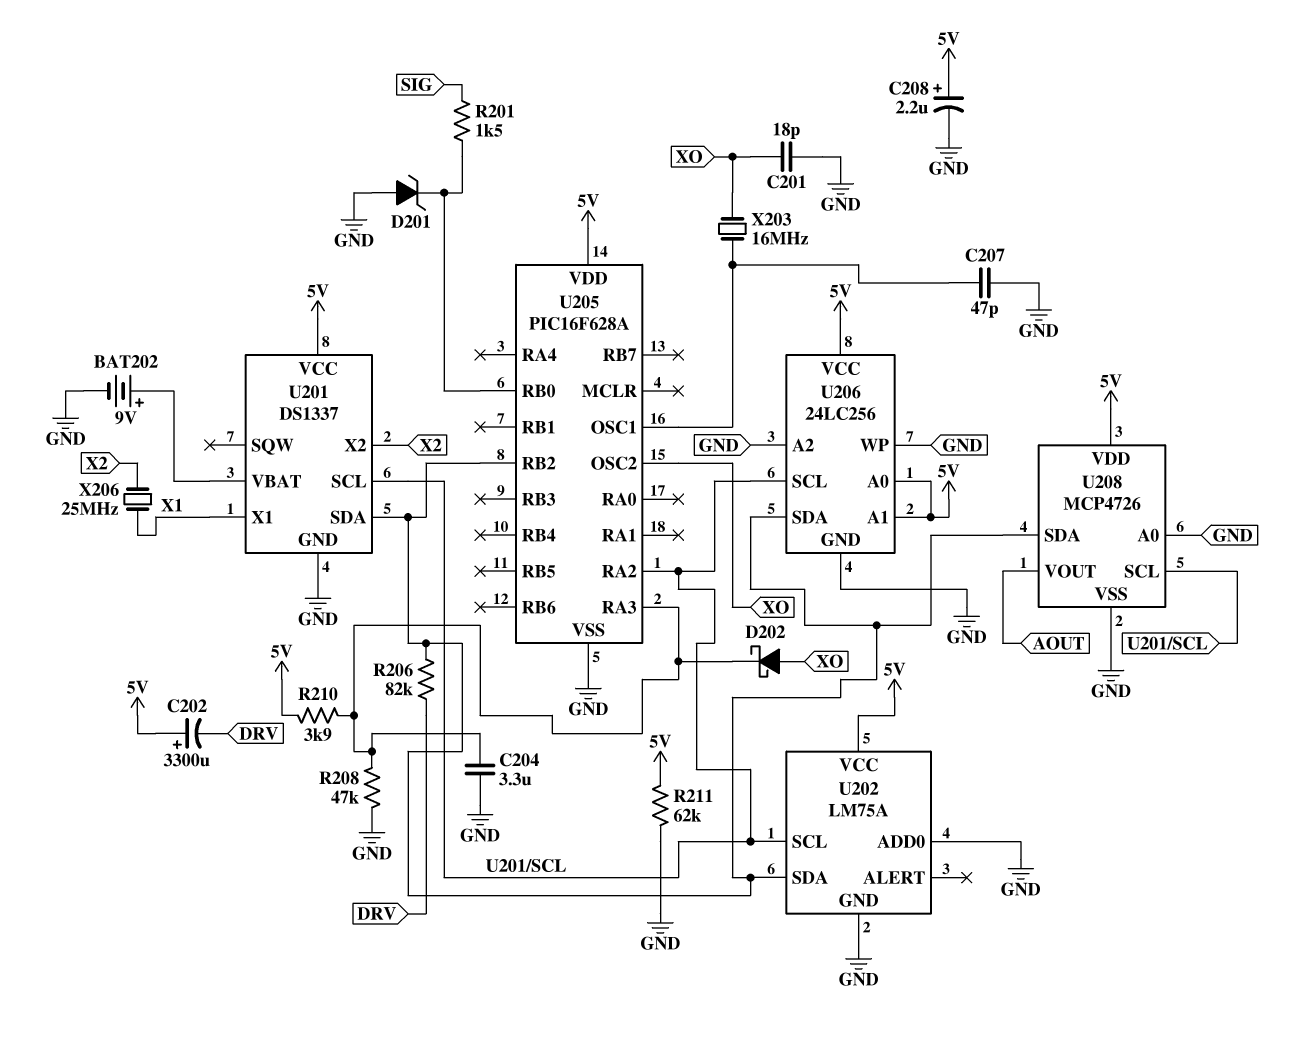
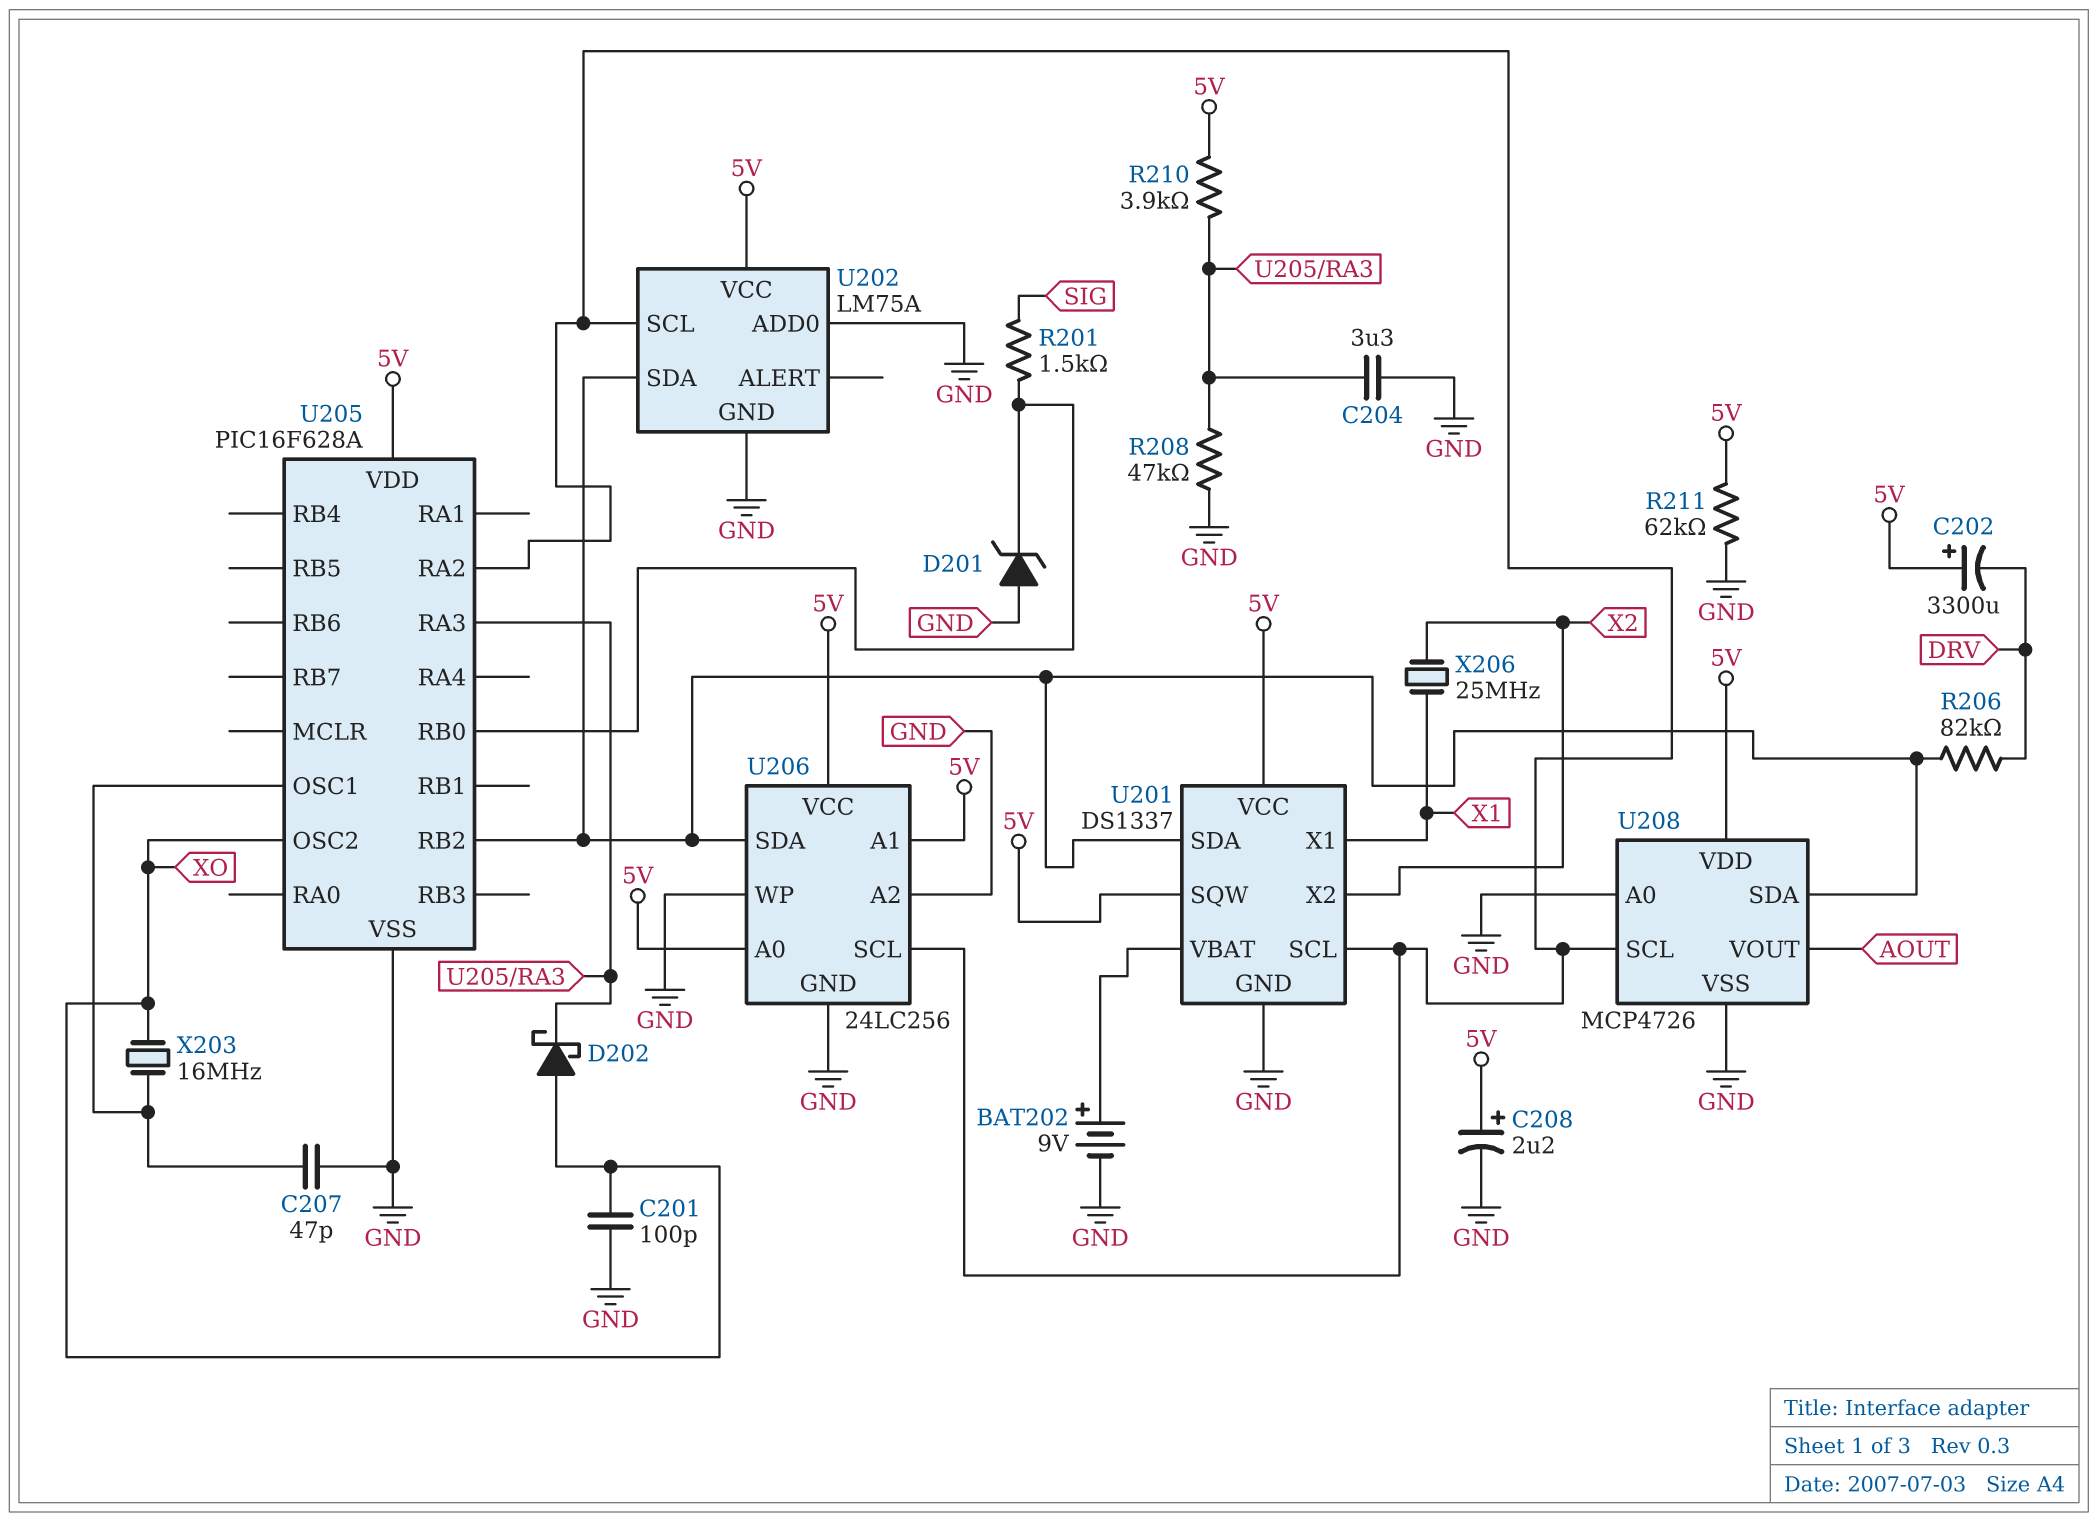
C201: 18pF (GND, XO) -> 100pF (GND, XO)
U201 pin SQW: none -> 5V

